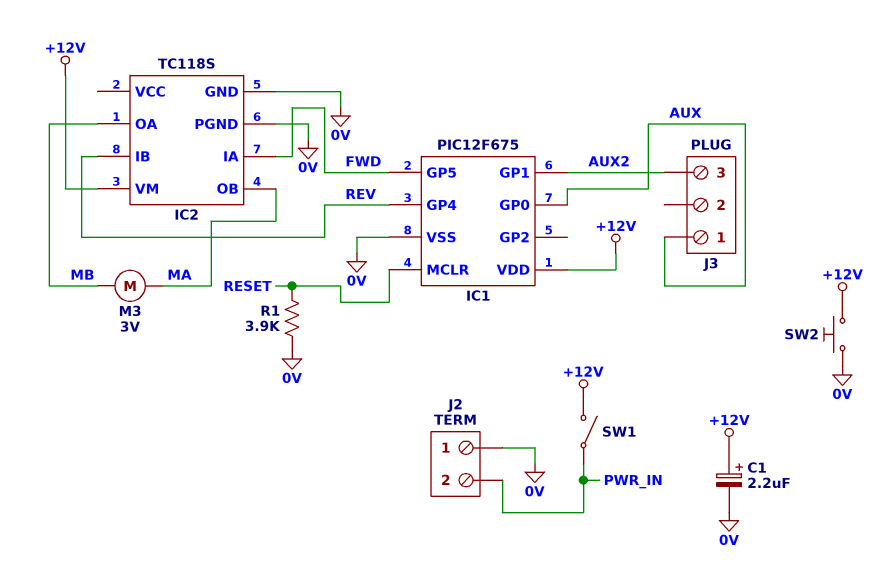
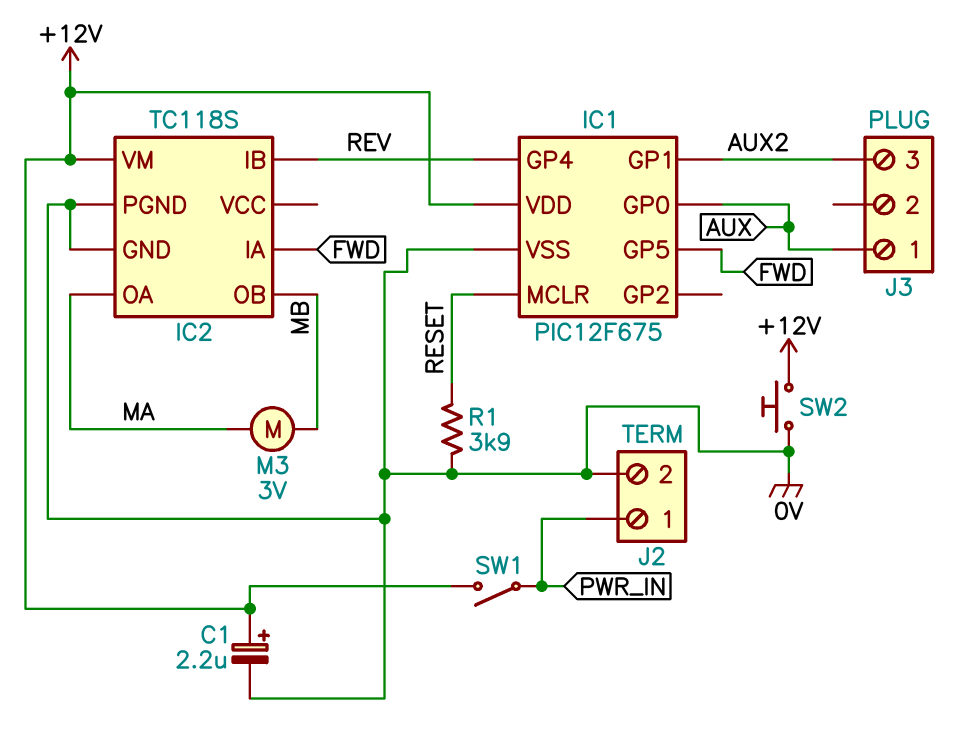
IC2 pin OA: MB -> MA
IC2 pin OB: MA -> MB
J2 pin 1: 0V -> PWR_IN
J2 pin 2: PWR_IN -> 0V

